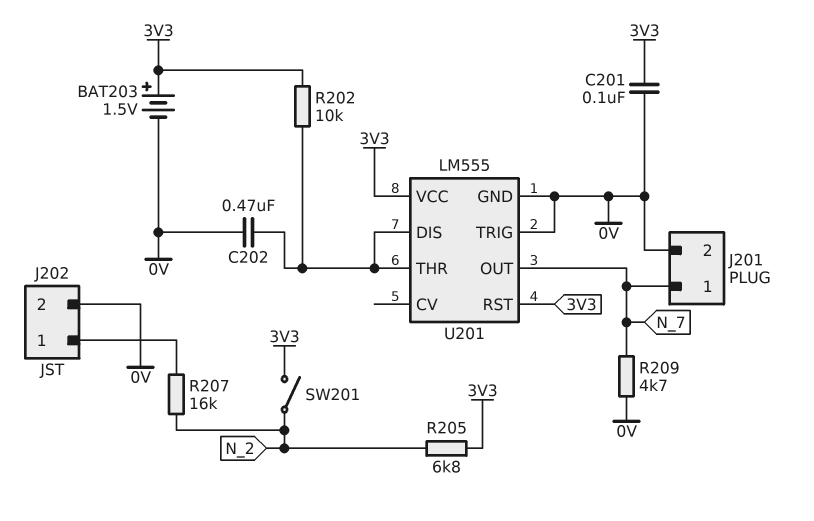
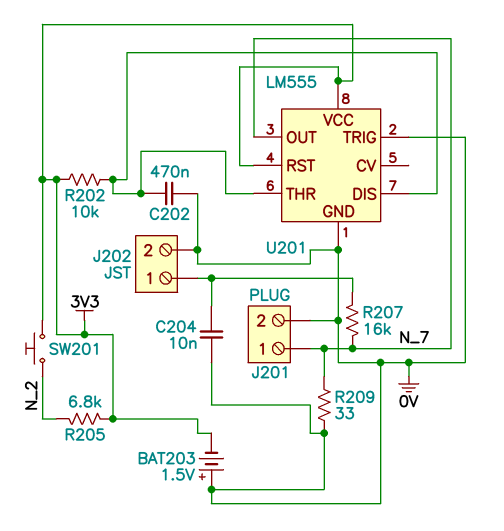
BAT203: 1.5V (plus 3V3, minus 0V) -> 1.5V (plus 0V, minus 3V3)
C201: 100nF (0V, 3V3) -> none
C204: none -> 10nF (0V, J202/1)
R207: 16k (J202/1, N_2) -> 16k (J202/1, N_7)
R209: 4.7k (0V, N_7) -> 33 (0V, N_7)
SW201: switch (3V3, N_2) -> button (3V3, N_2)

